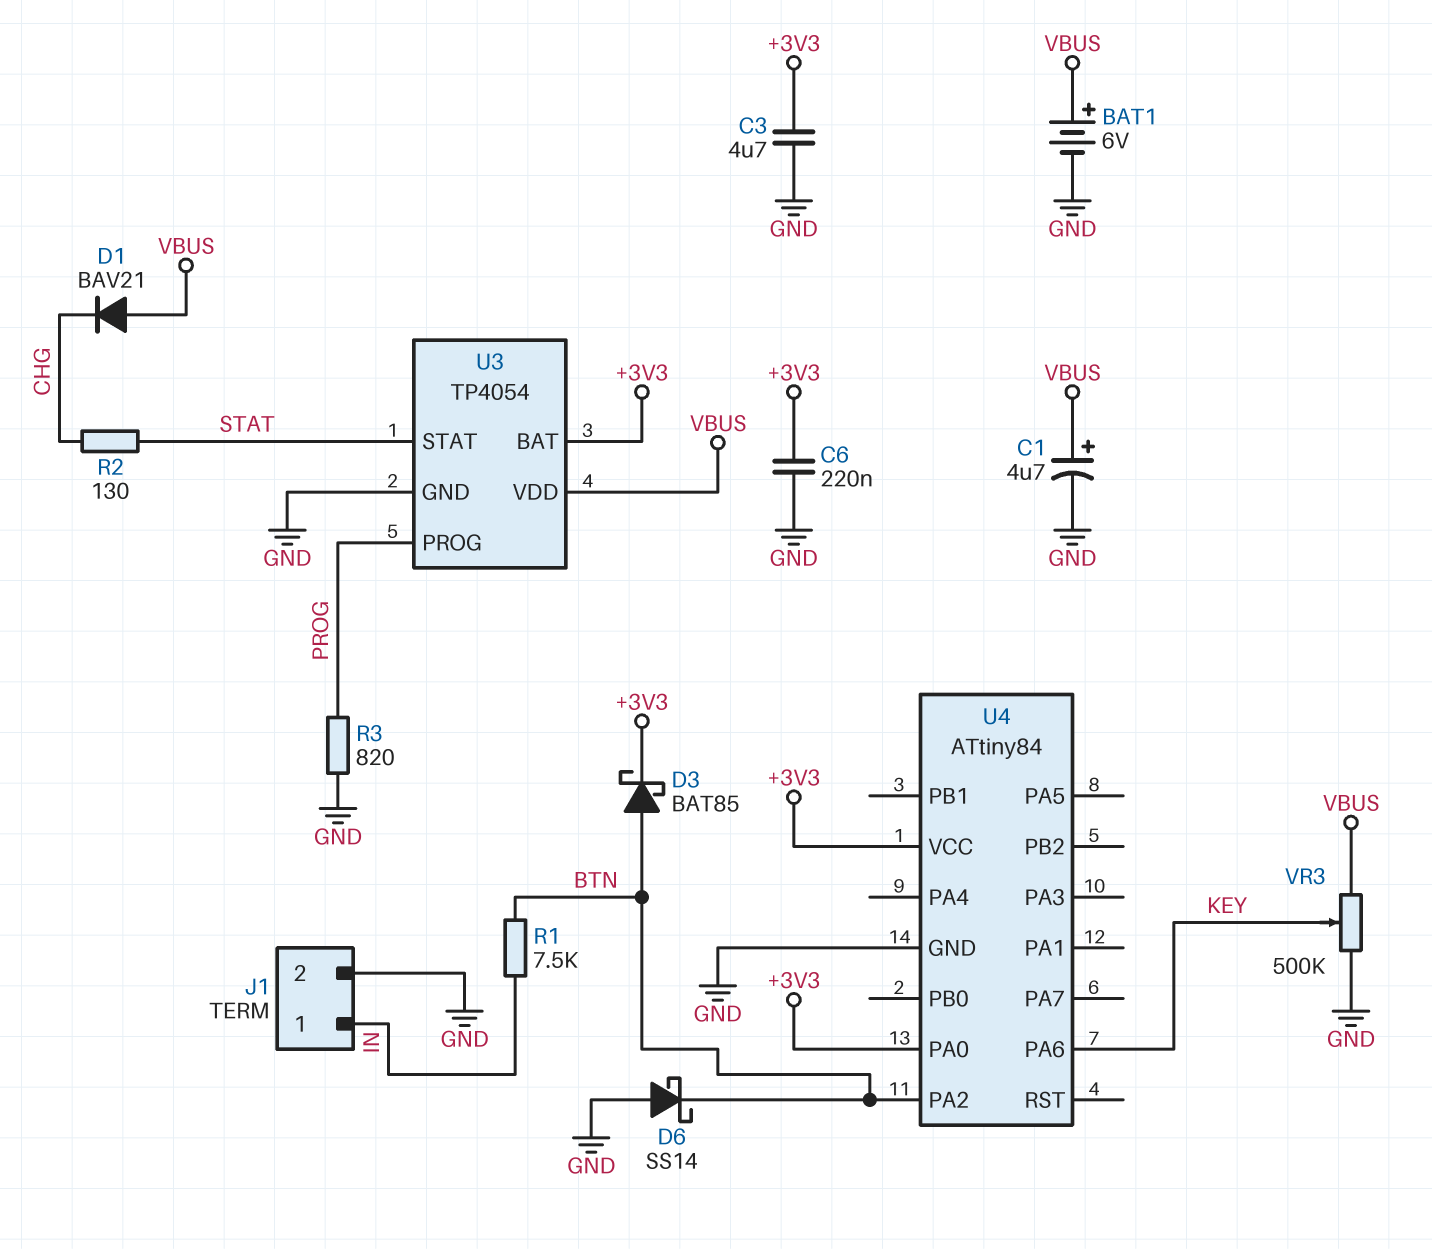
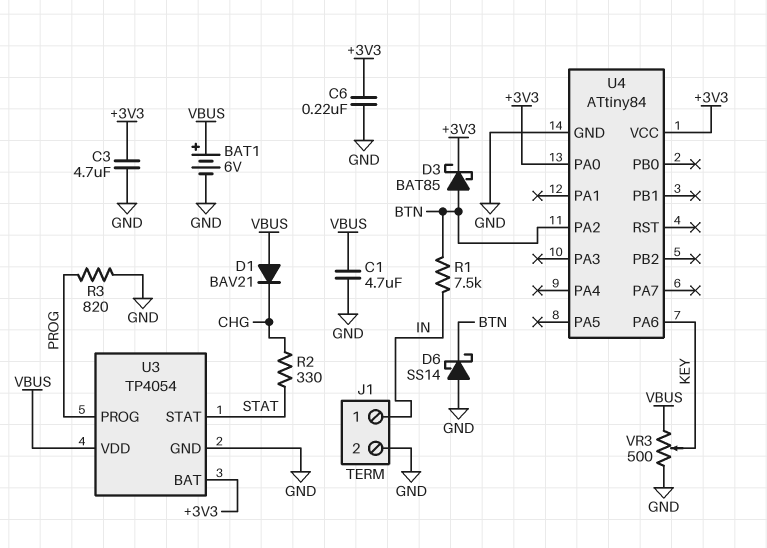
C1: 4.7uF (plus VBUS, minus GND) -> 4.7uF (GND, VBUS)
R2: 130 (CHG, STAT) -> 330 (CHG, STAT)
VR3: 500k (GND, VBUS, wiper KEY) -> 500 (GND, VBUS, wiper KEY)

